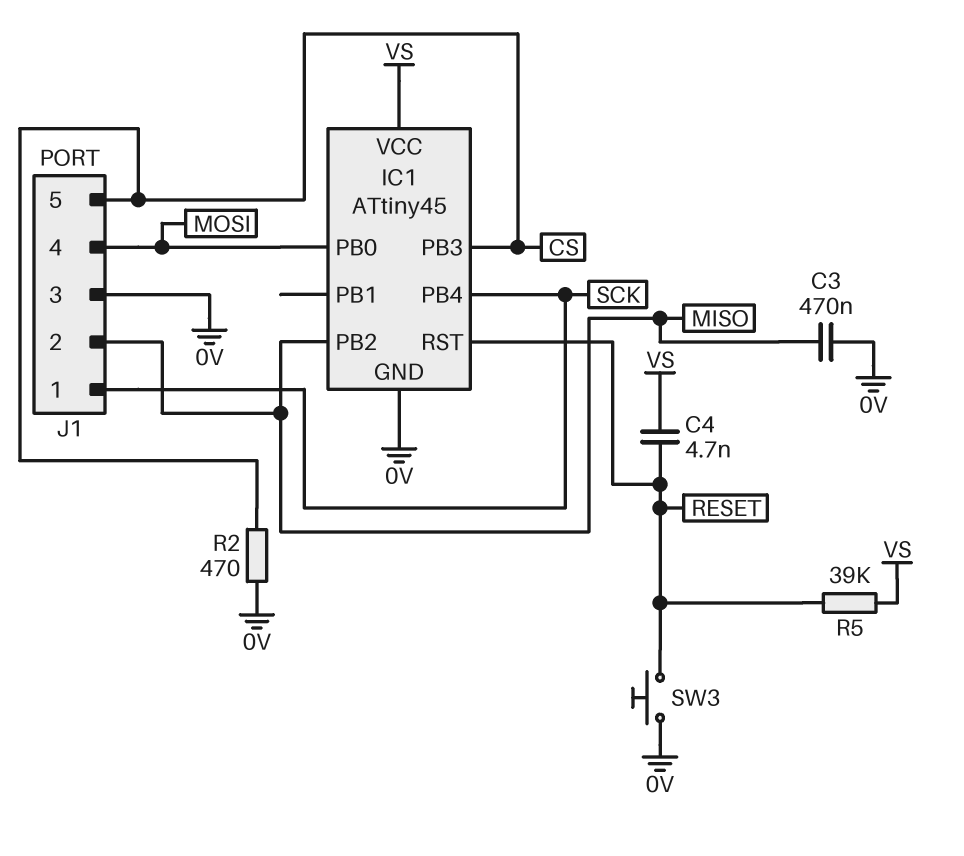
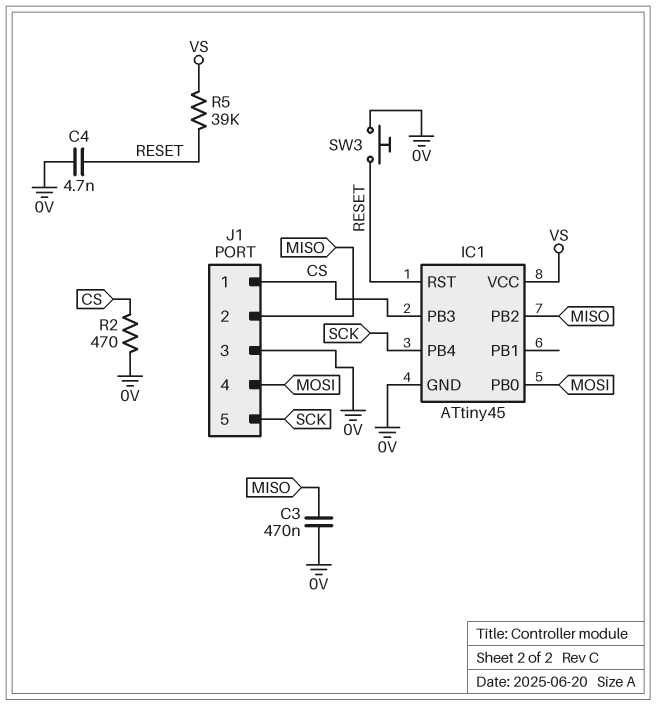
C4: 4.7nF (RESET, VS) -> 4.7nF (0V, RESET)
J1 pin 1: SCK -> CS
J1 pin 5: CS -> SCK

